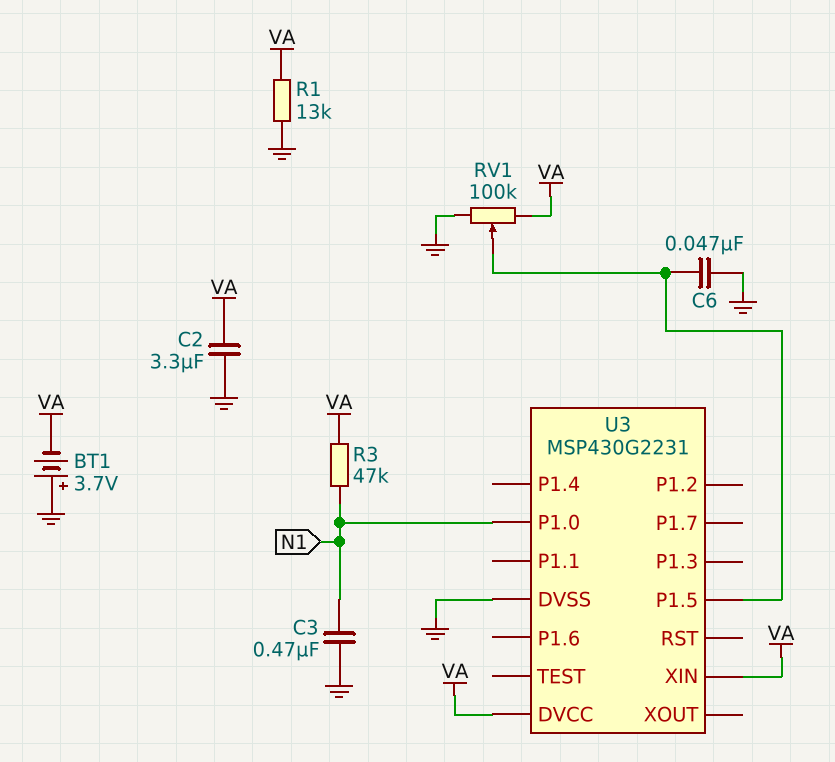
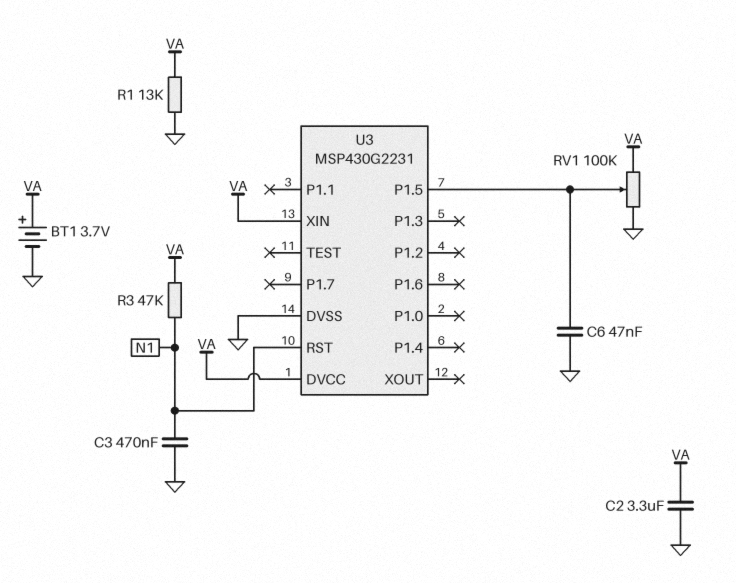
BT1: 3.7V (plus GND, minus VA) -> 3.7V (plus VA, minus GND)
U3 pin P1.0: N1 -> none
U3 pin RST: none -> N1

